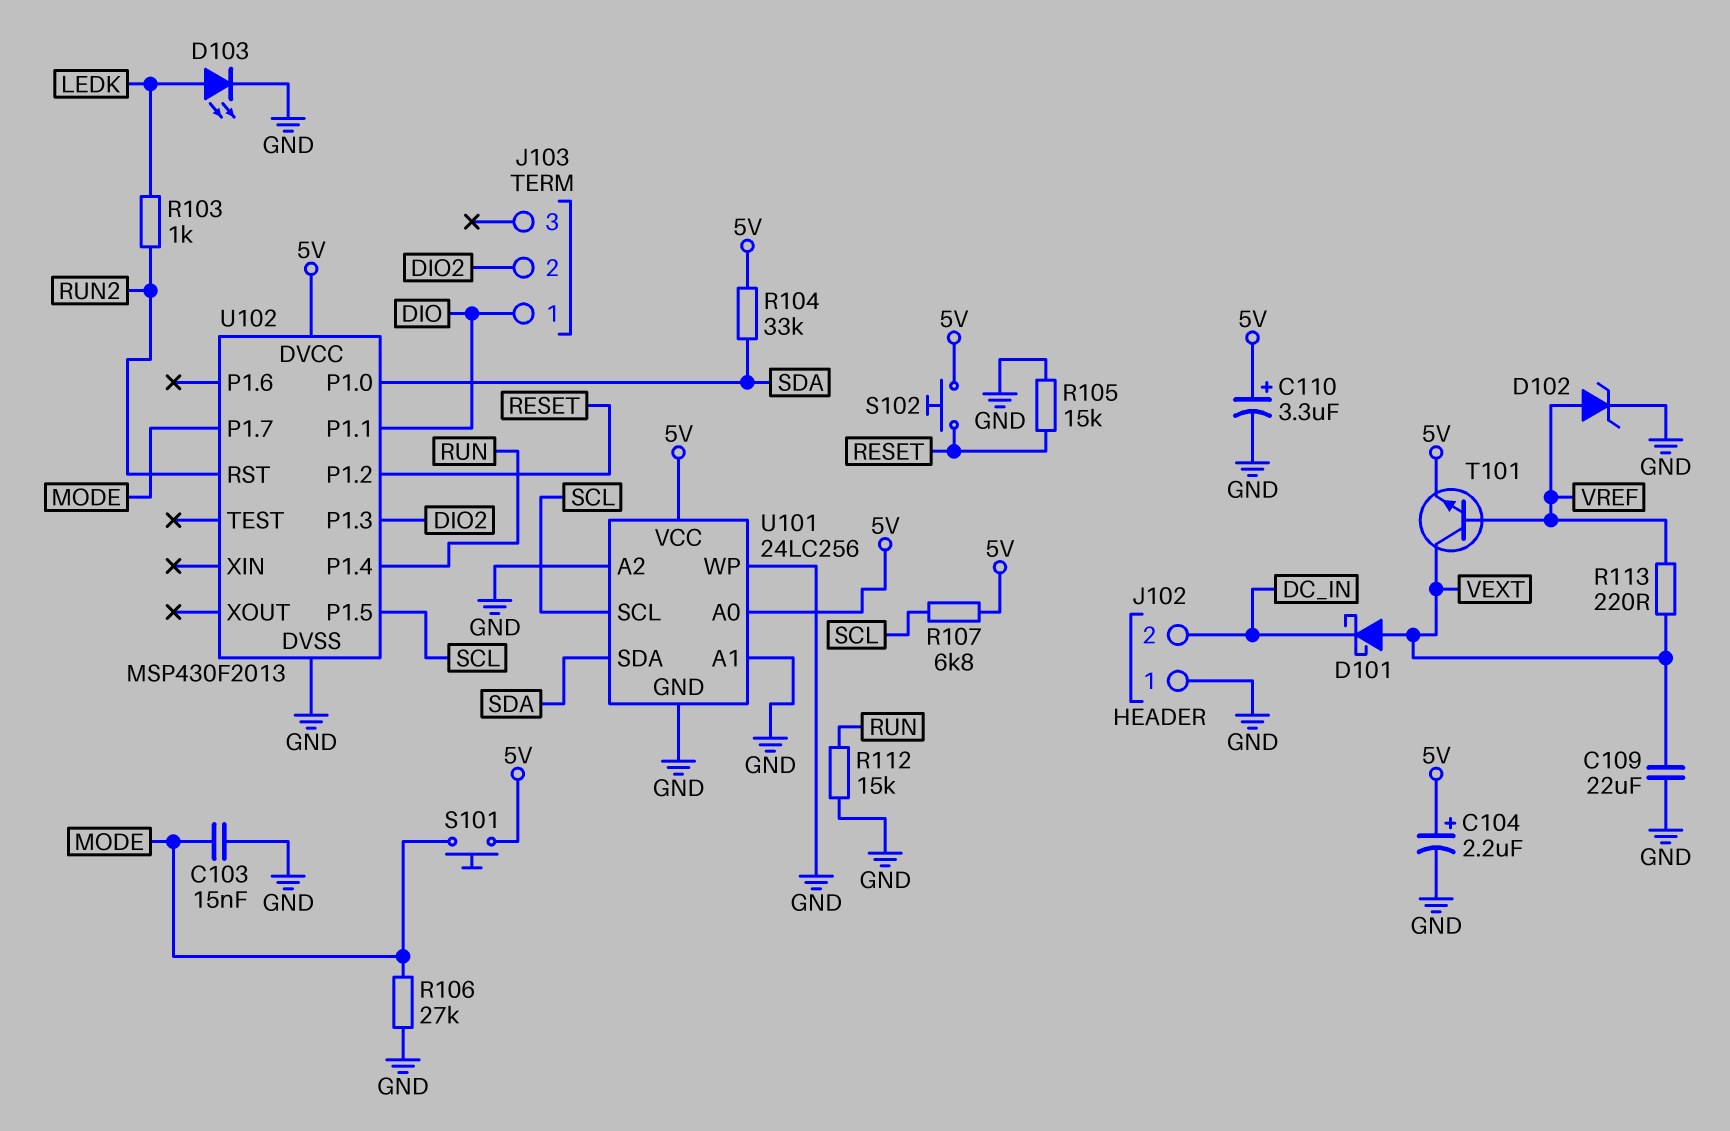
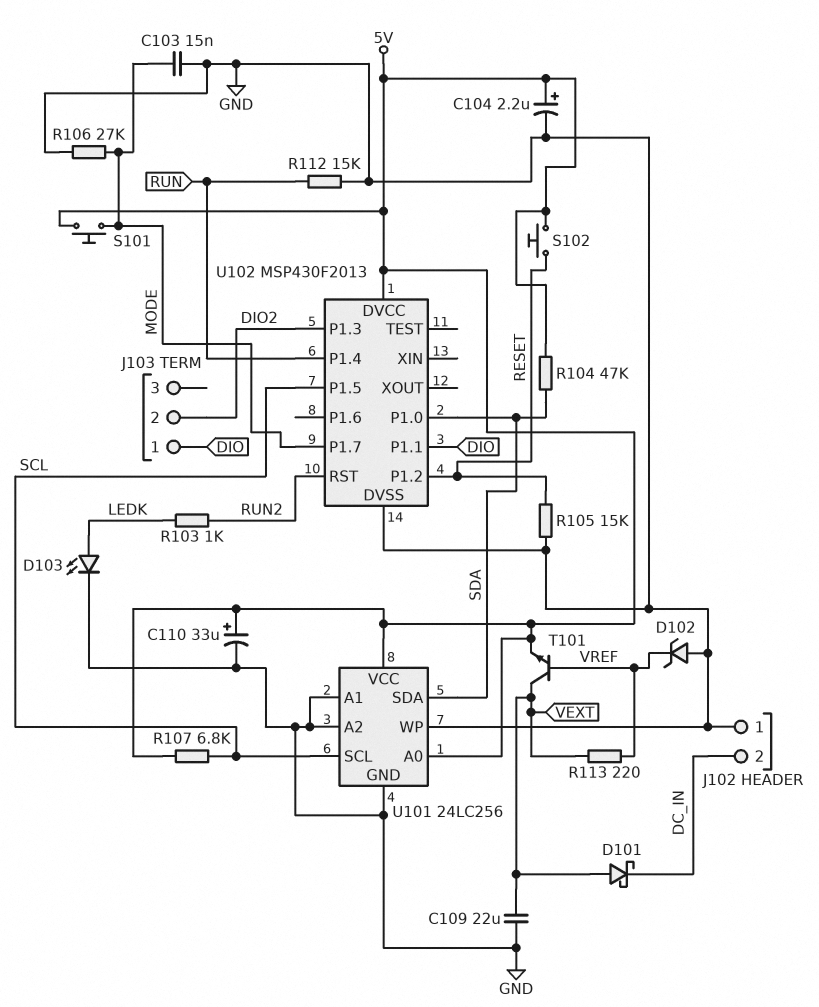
C110: 3.3uF (plus 5V, minus GND) -> 33uF (plus 5V, minus GND)
D102: zener (A VREF, K GND) -> zener (A GND, K VREF)
R104: 33k (5V, SDA) -> 47k (5V, SDA)

